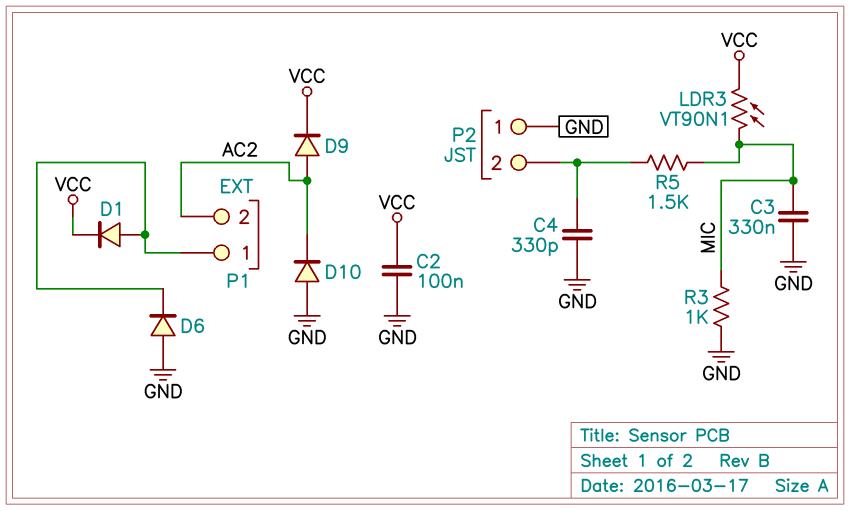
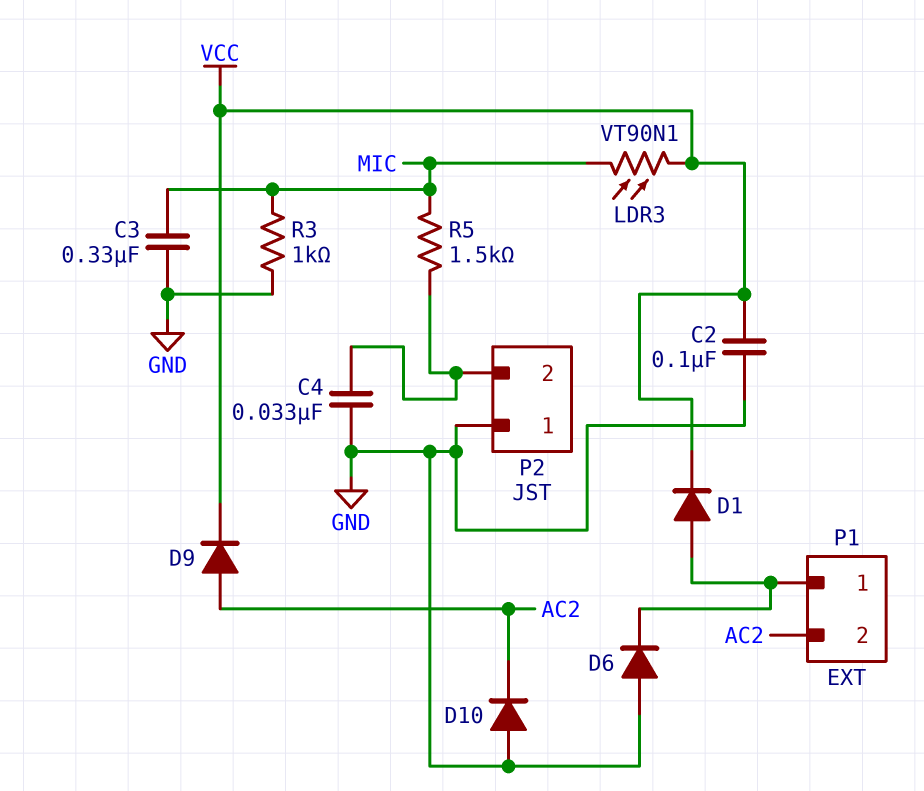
C4: 330pF (GND, P2/2) -> 33nF (GND, P2/2)

